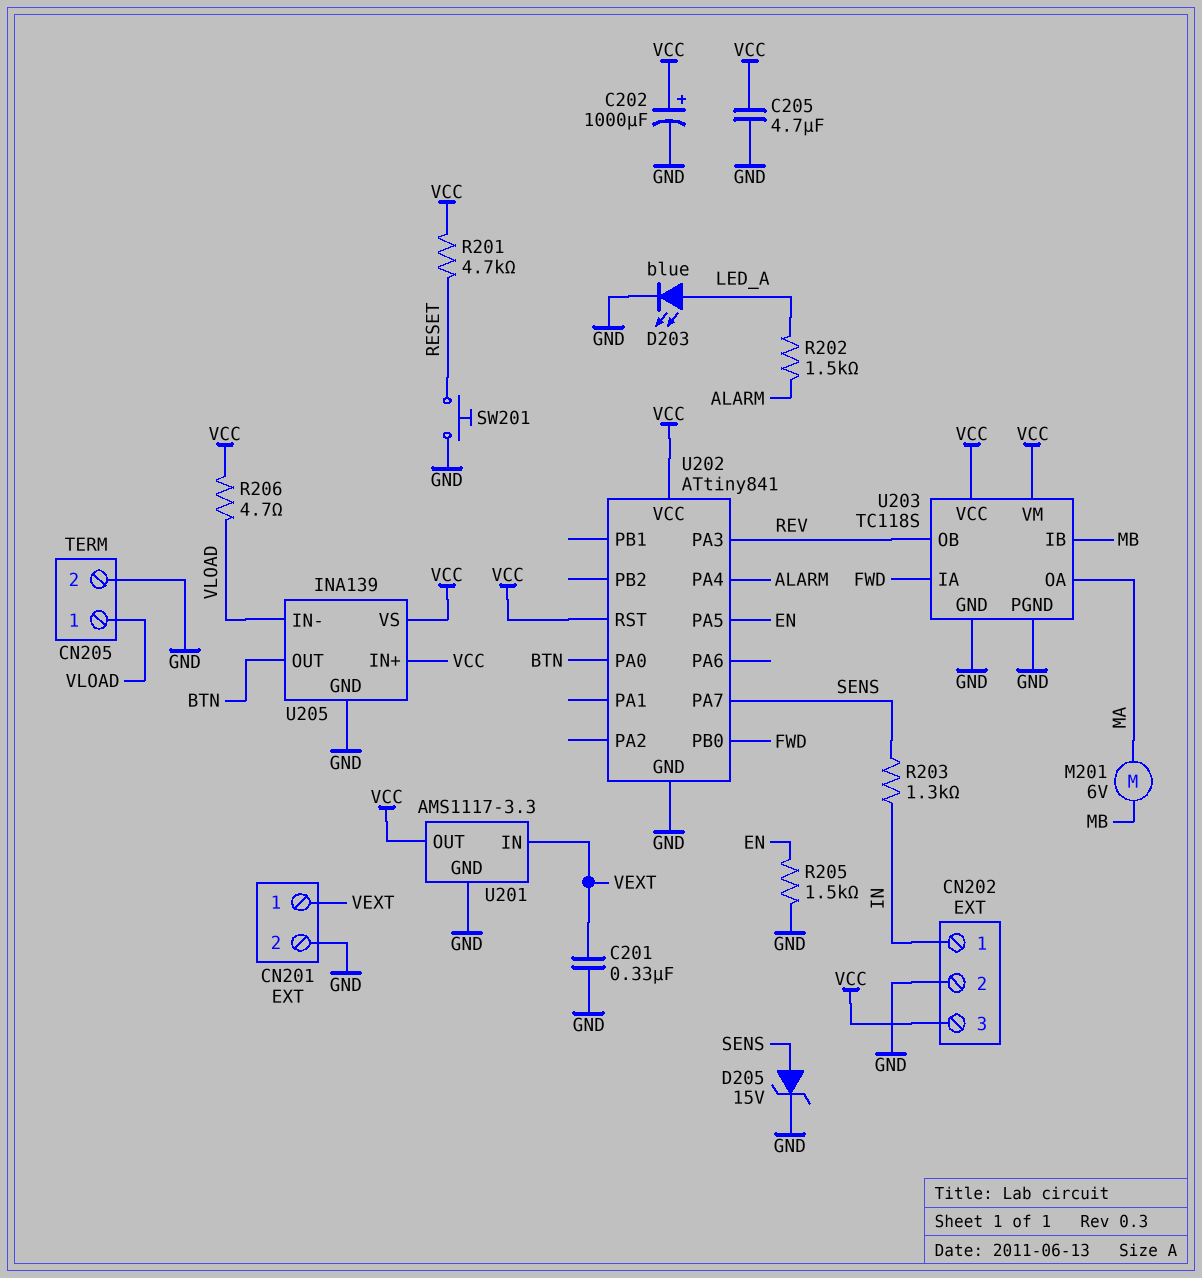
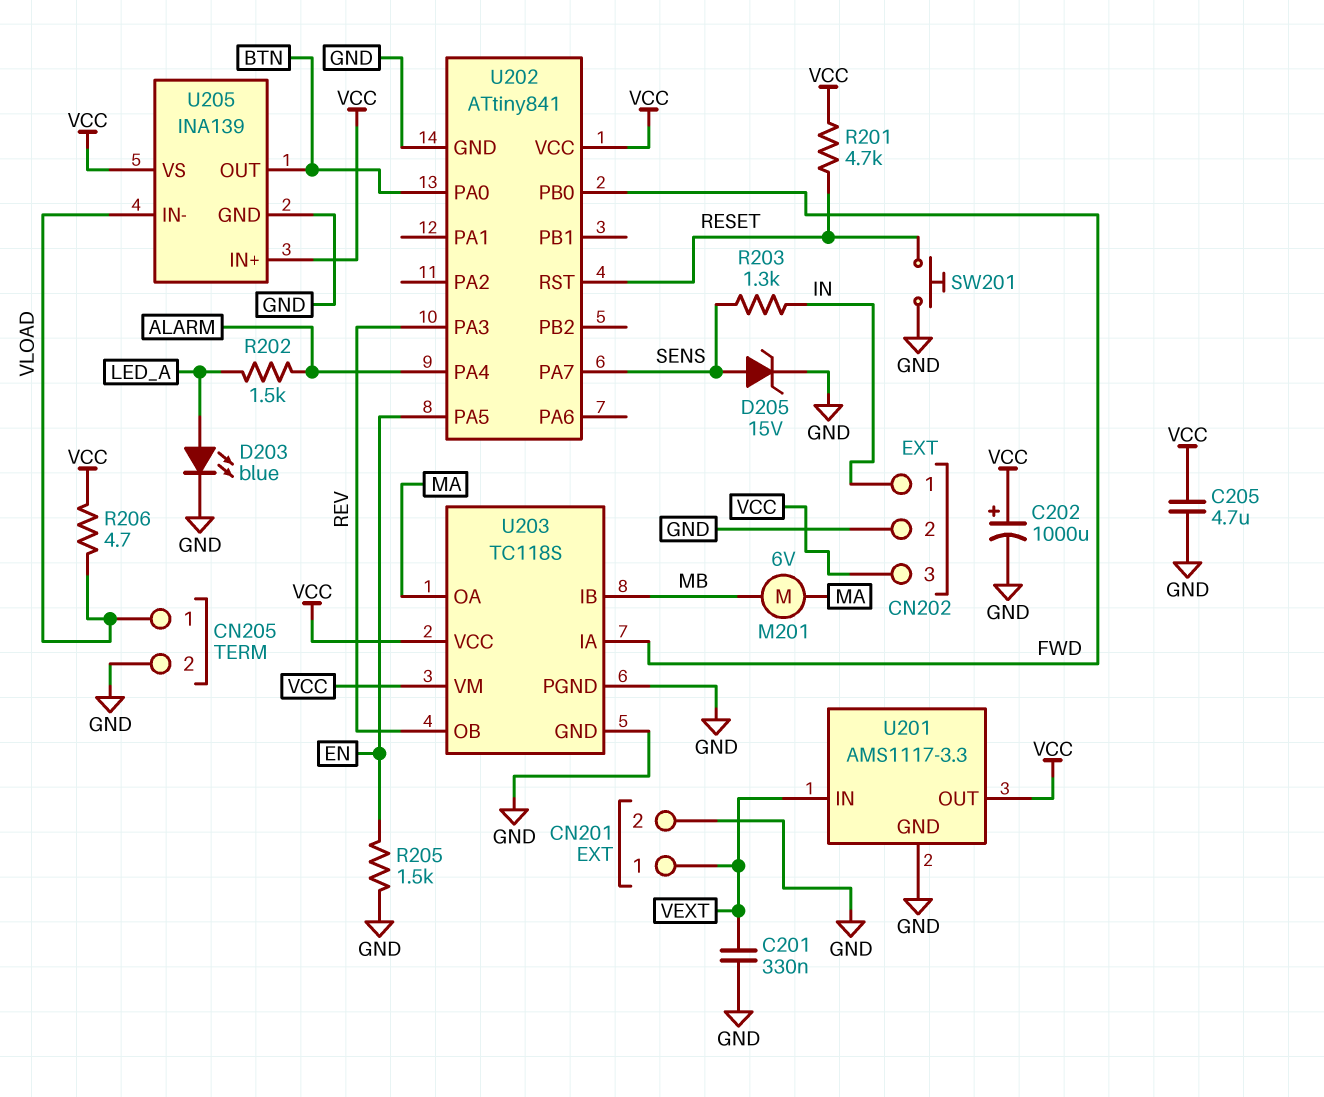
U202 pin RST: VCC -> RESET

